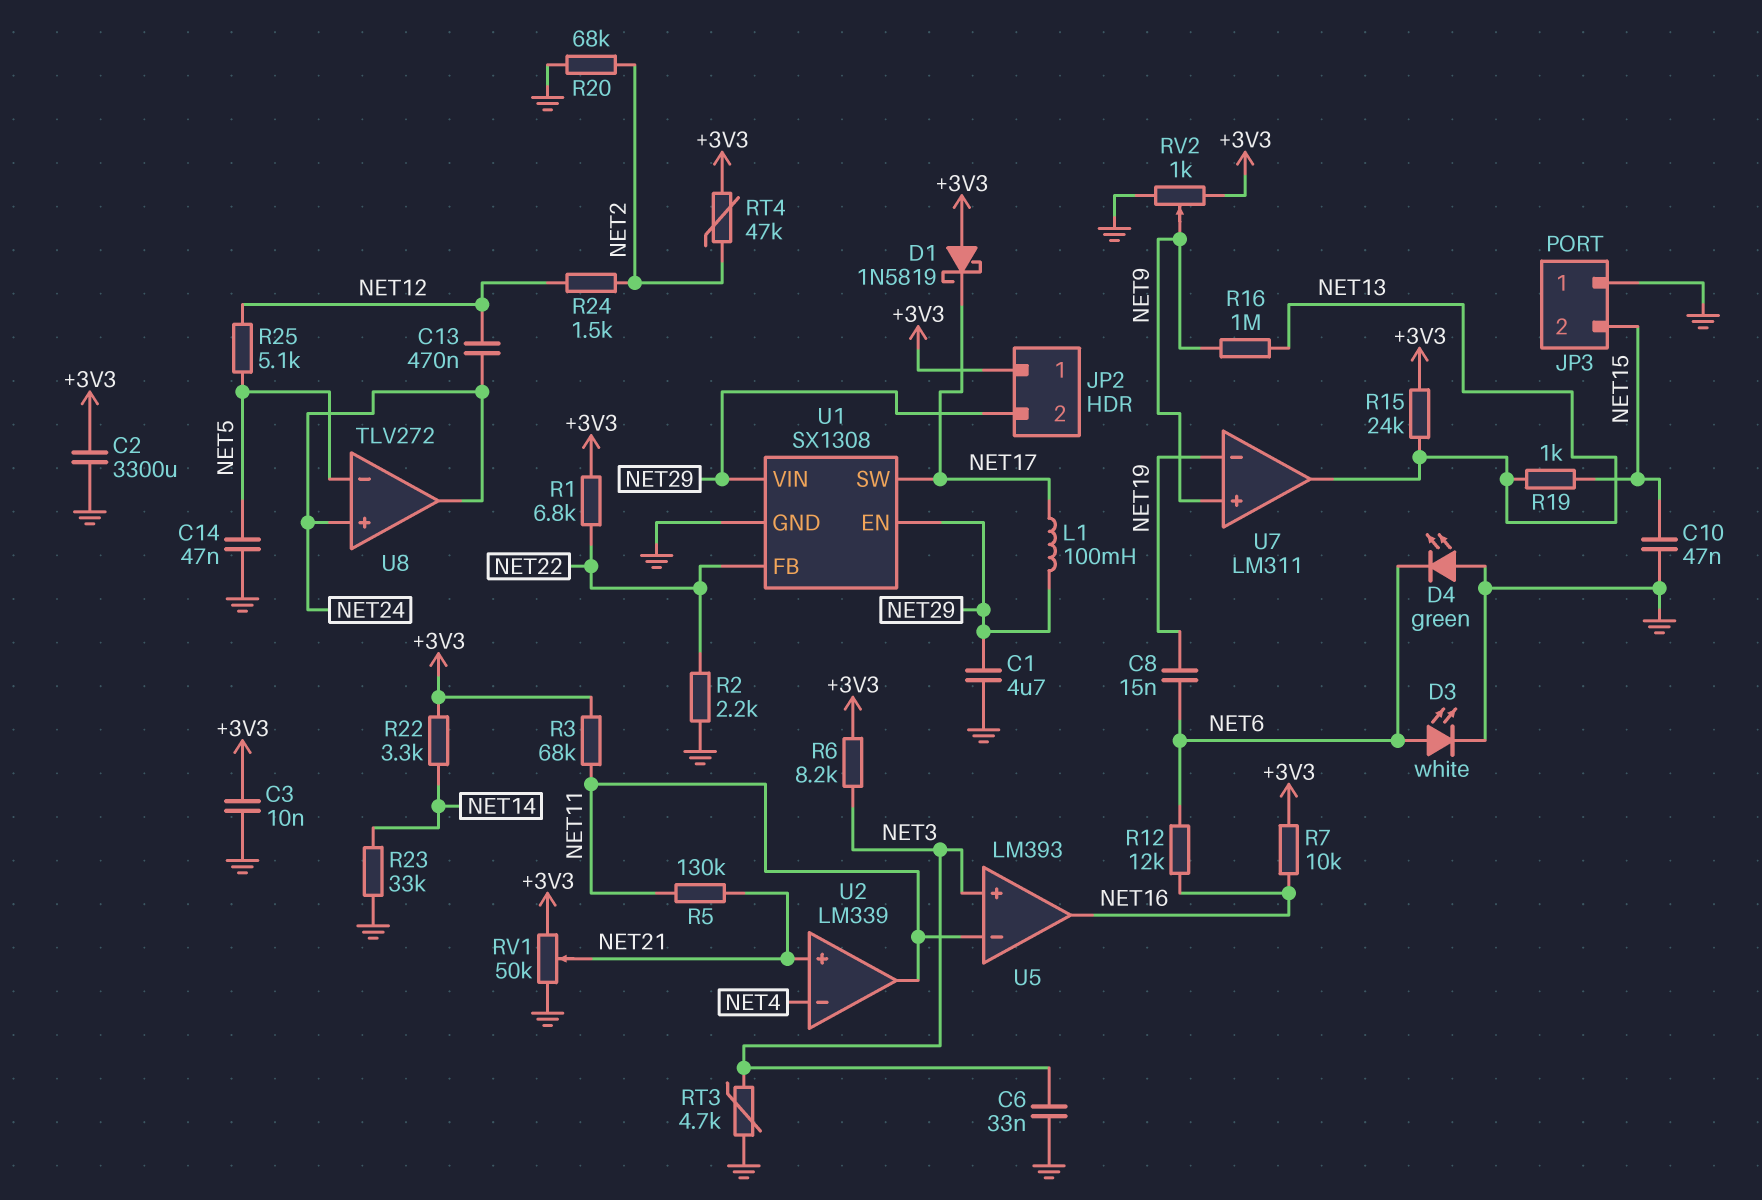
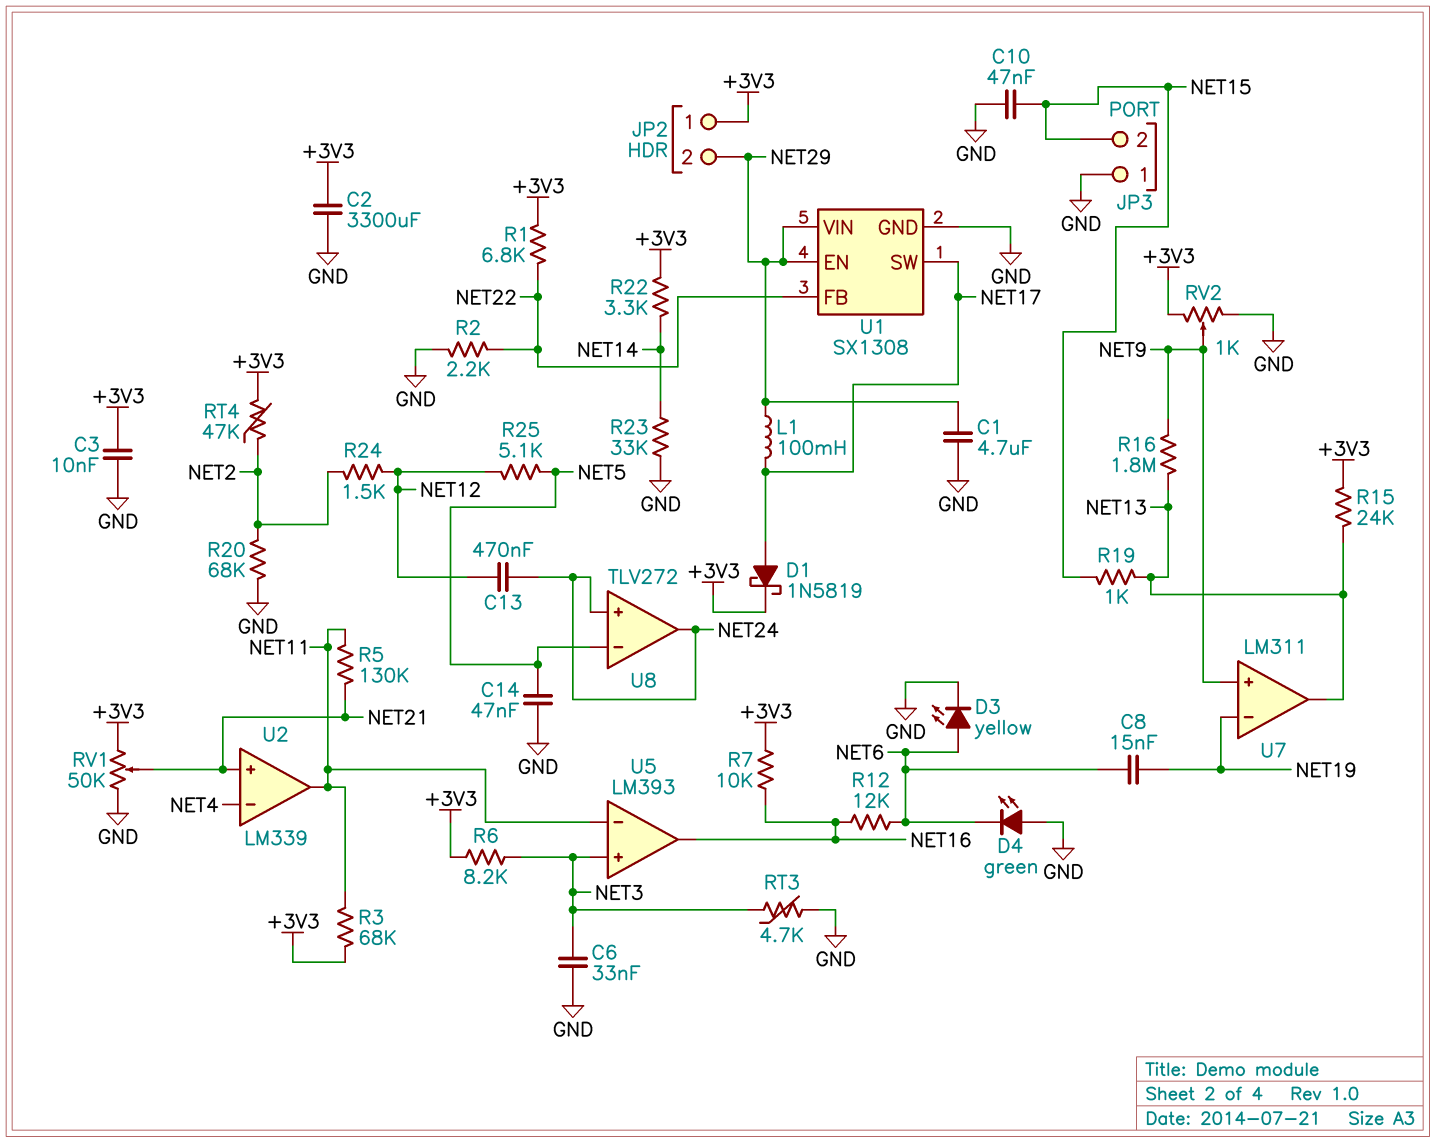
D1: schottky 1N5819 (A +3V3, K NET17) -> schottky 1N5819 (A NET17, K +3V3)
D3: LED white (A NET6, K GND) -> LED yellow (A NET6, K GND)
R16: 1M (NET9, NET13) -> 1.8M (NET9, NET13)

